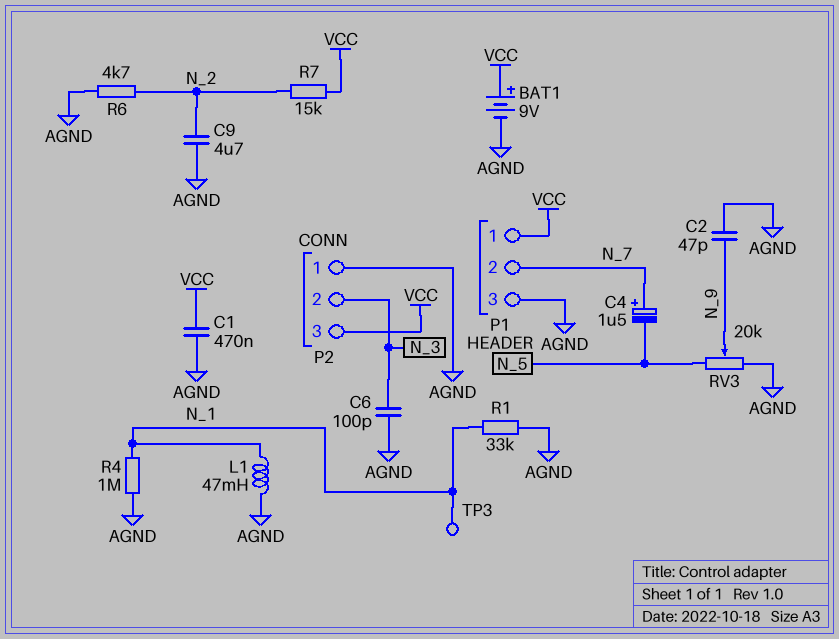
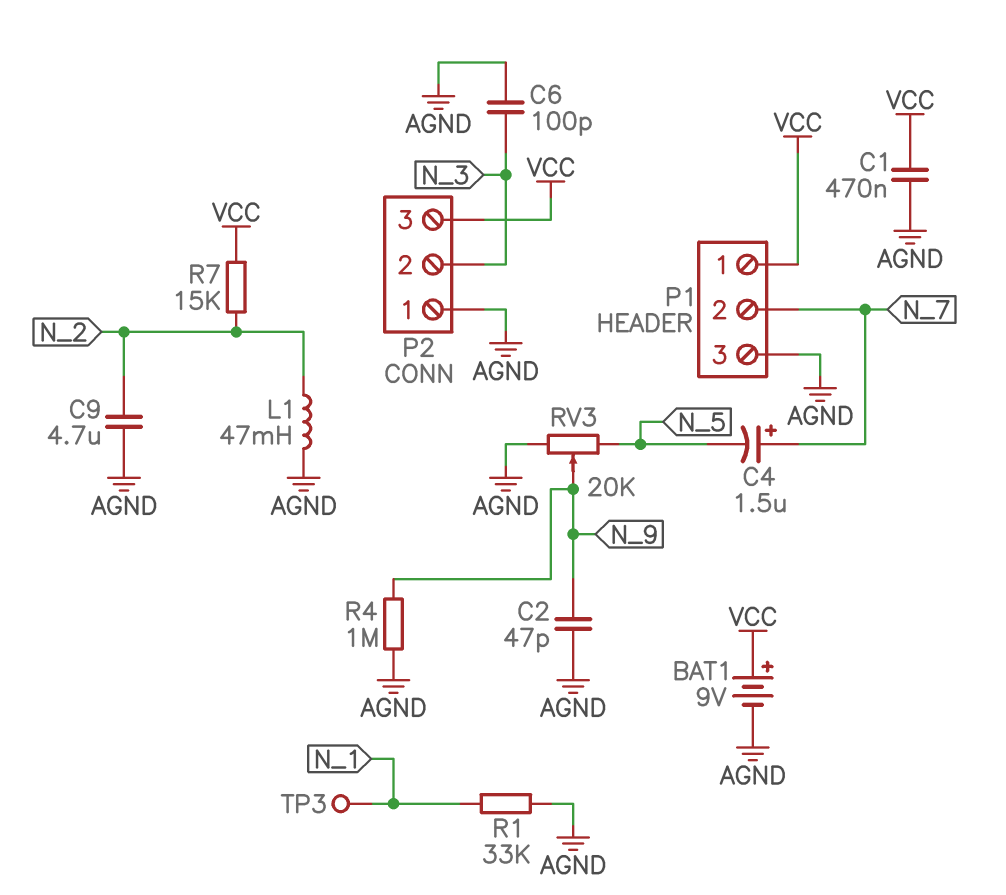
L1: 47mH (AGND, N_1) -> 47mH (AGND, N_2)
R4: 1M (AGND, N_1) -> 1M (AGND, N_9)
R6: 4.7k (AGND, N_2) -> none

